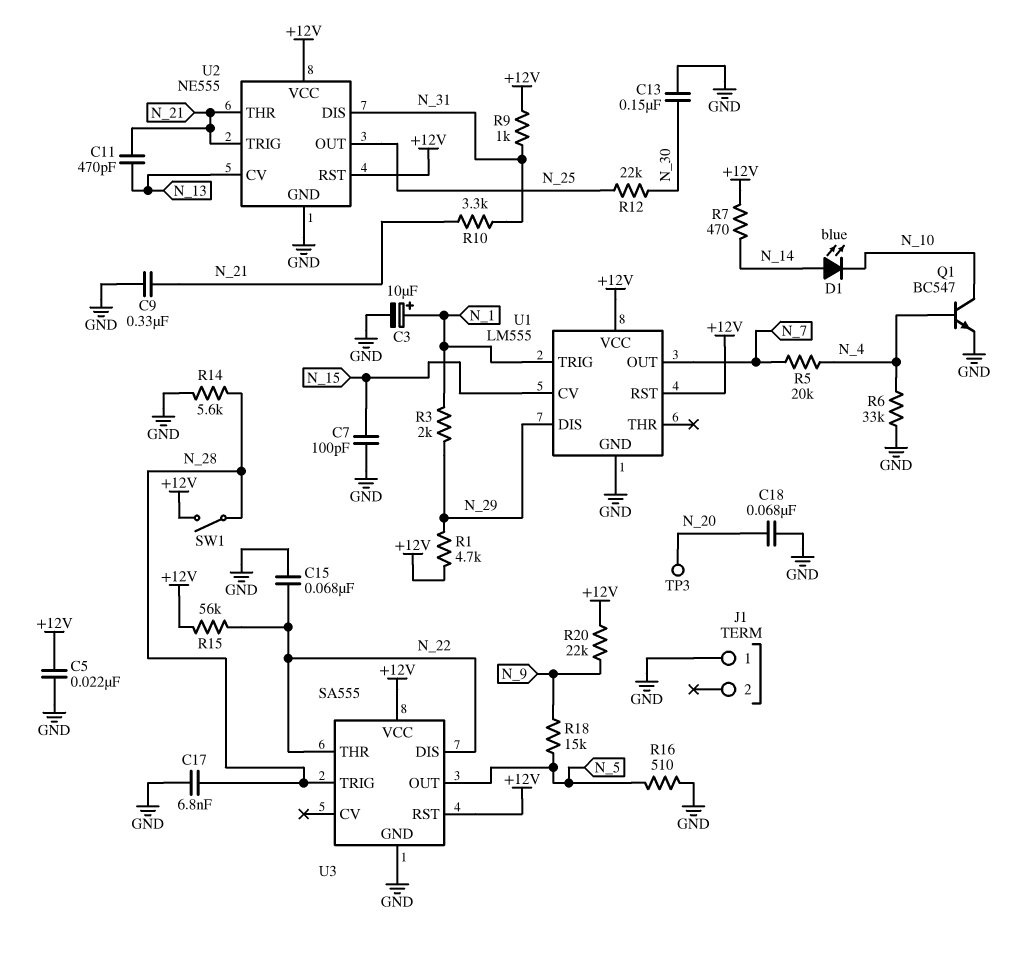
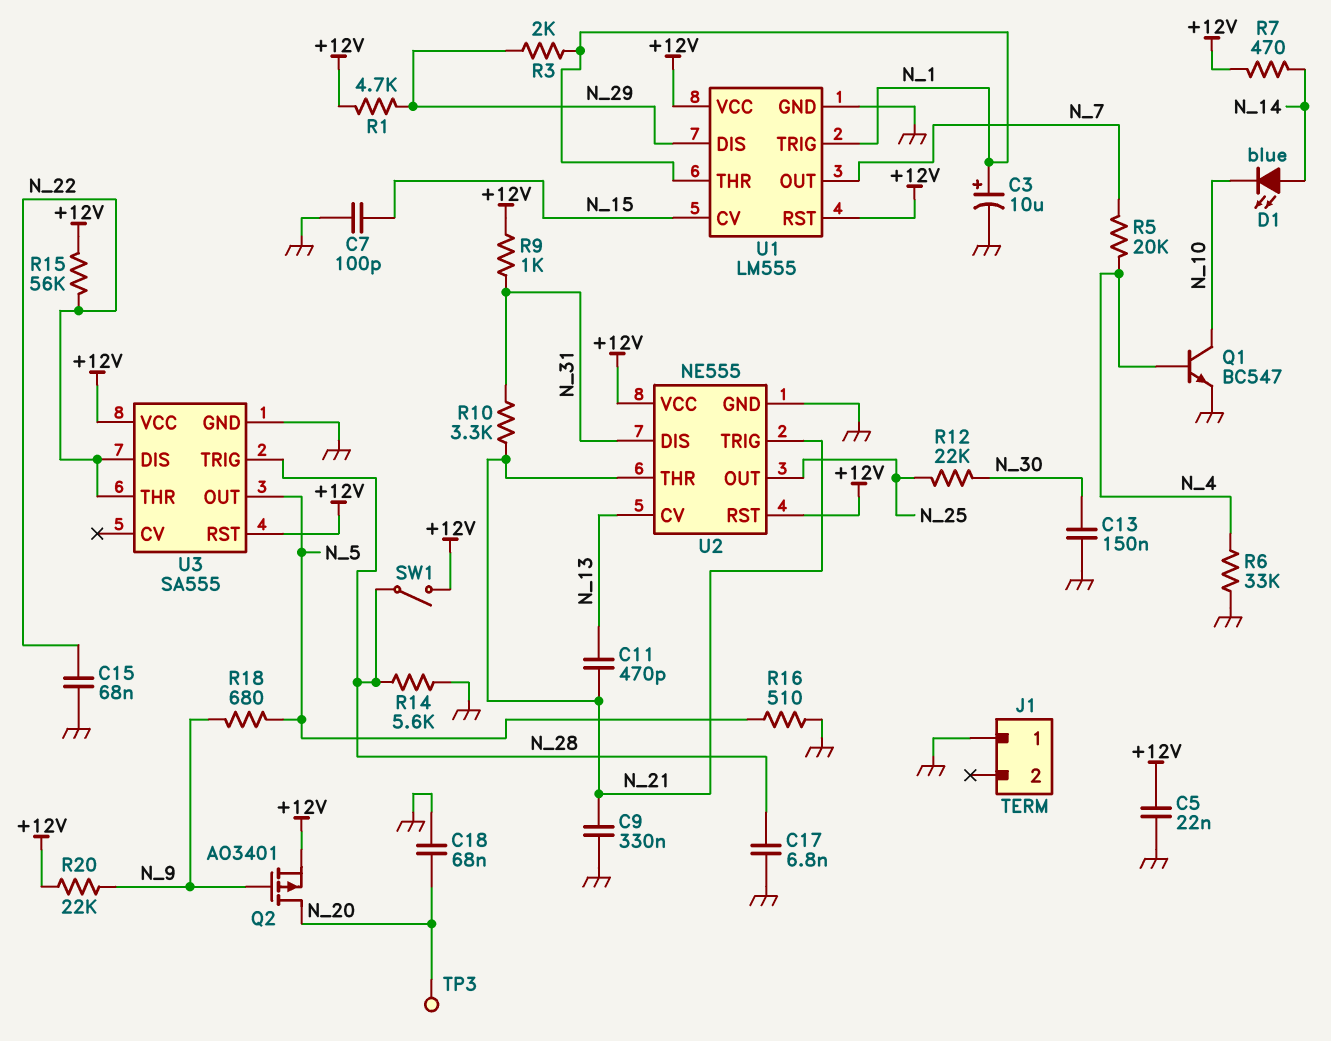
Q2: none -> PMOS AO3401 (G N_9, D N_20, S +12V)
R18: 15k (N_5, N_9) -> 680 (N_5, N_9)
U1 pin THR: none -> N_1

